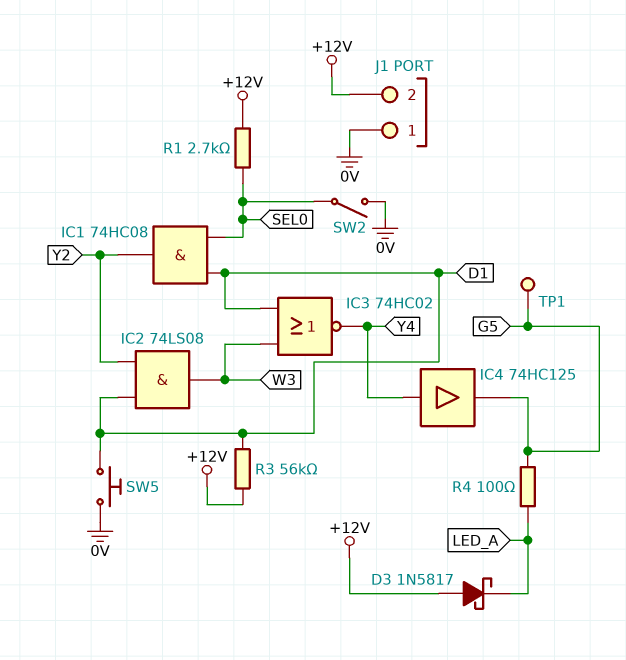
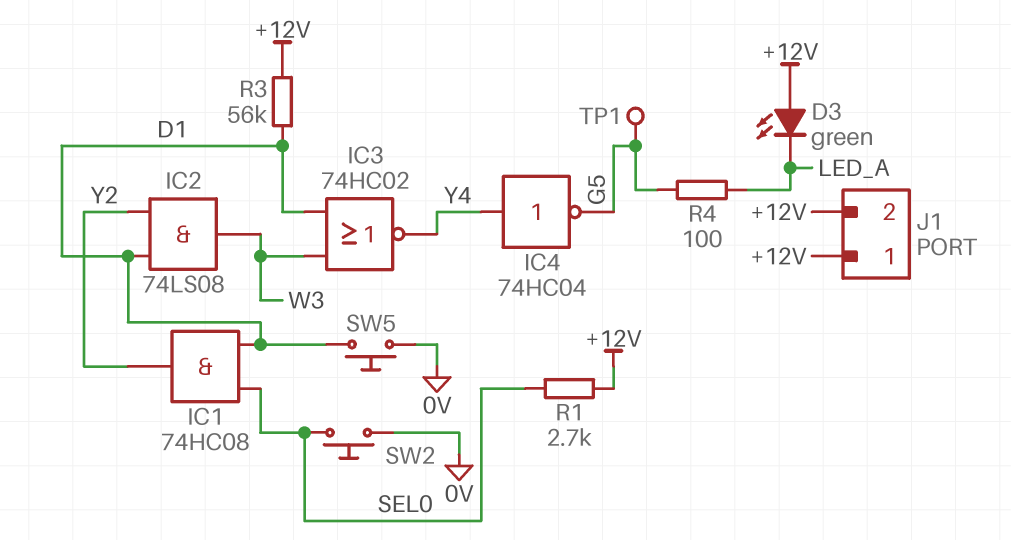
D3: schottky 1N5817 (A +12V, K LED_A) -> LED green (A +12V, K LED_A)
IC4: buffer 74HC125 (in Y4, out G5) -> NOT 74HC04 (in Y4, out G5)
J1 pin 1: 0V -> +12V
SW2: switch (0V, SEL0) -> button (0V, SEL0)

